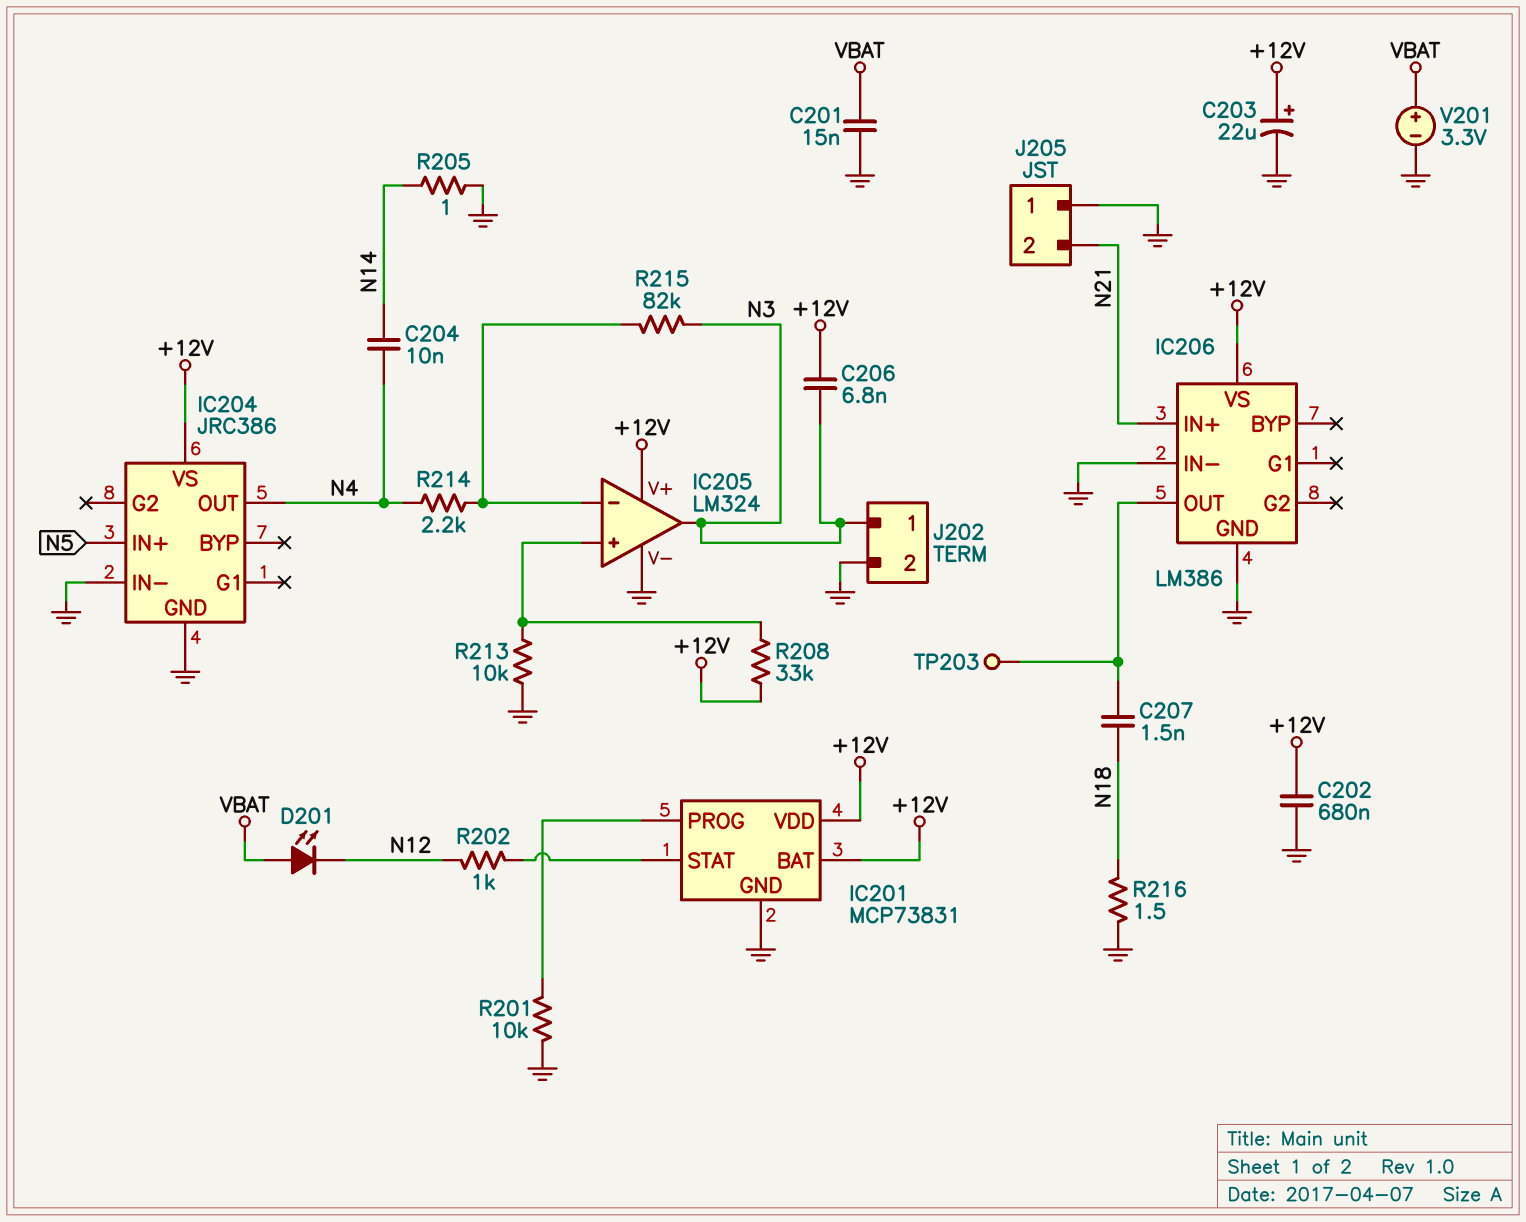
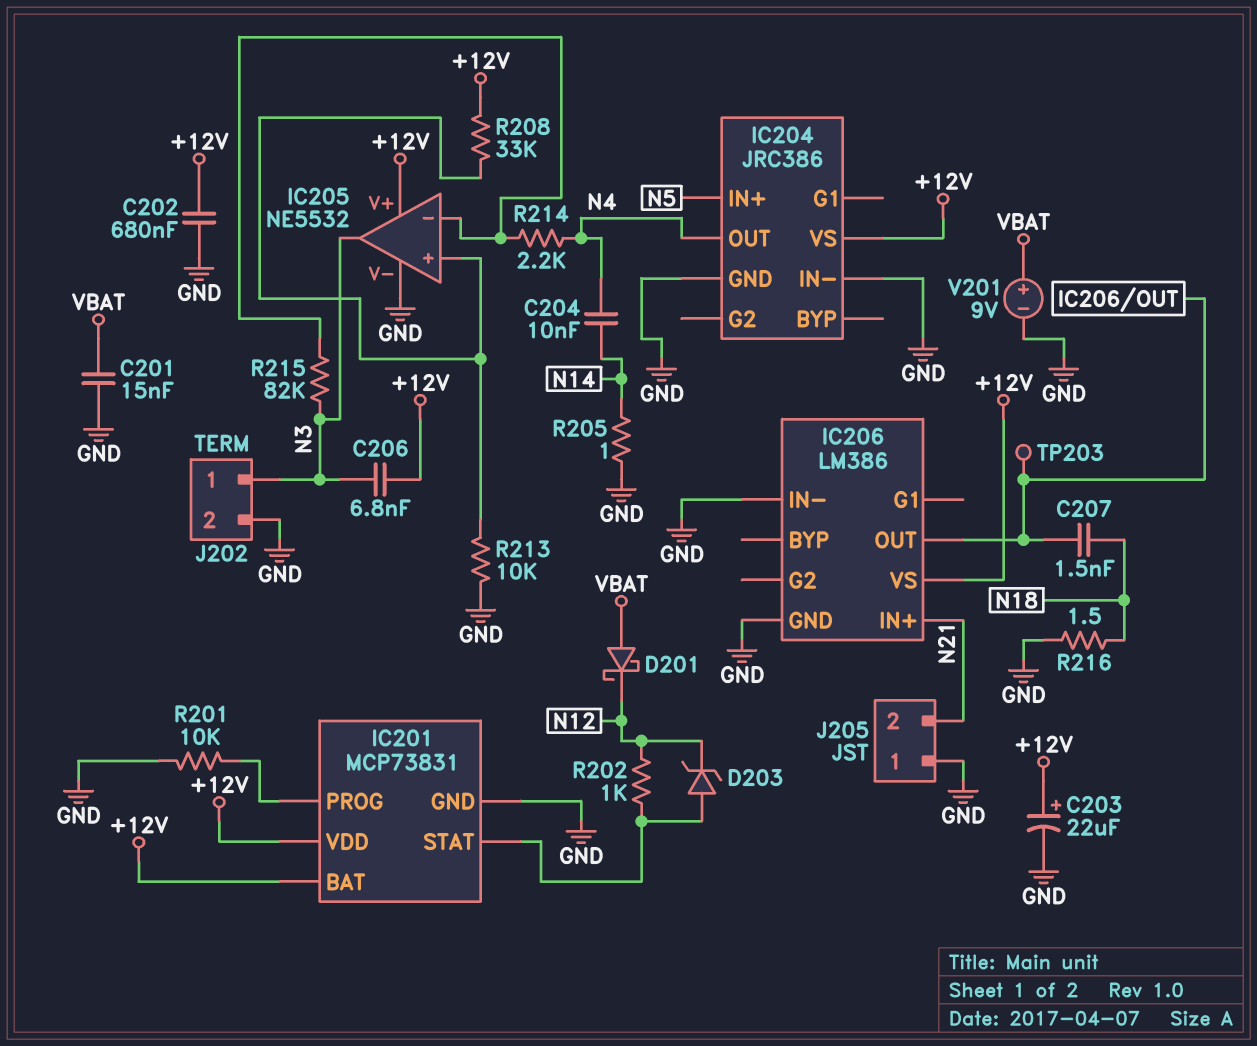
D201: LED (A VBAT, K N12) -> schottky (A VBAT, K N12)
D203: none -> zener (A IC201/STAT, K N12)
IC205: LM324 -> NE5532
V201: 3.3V (plus VBAT, minus GND) -> 9V (plus VBAT, minus GND)

